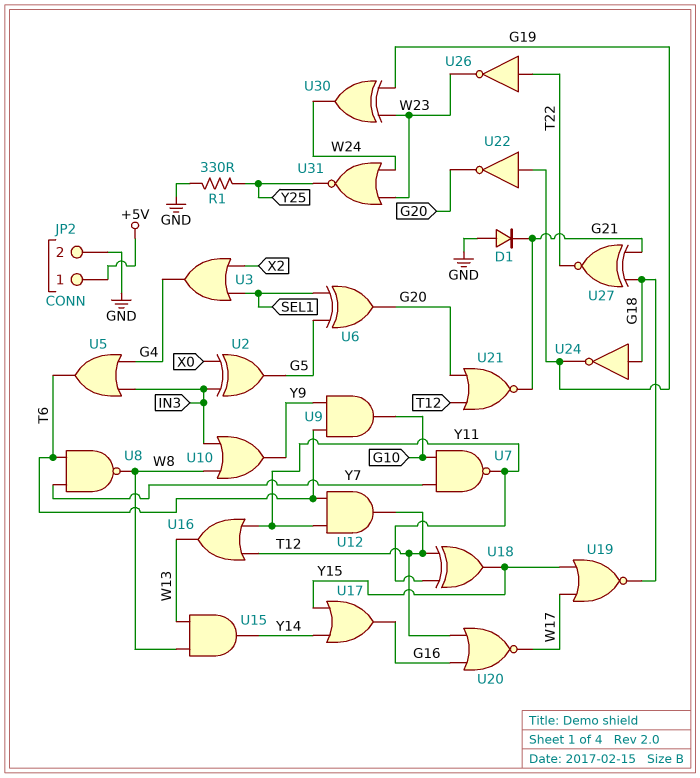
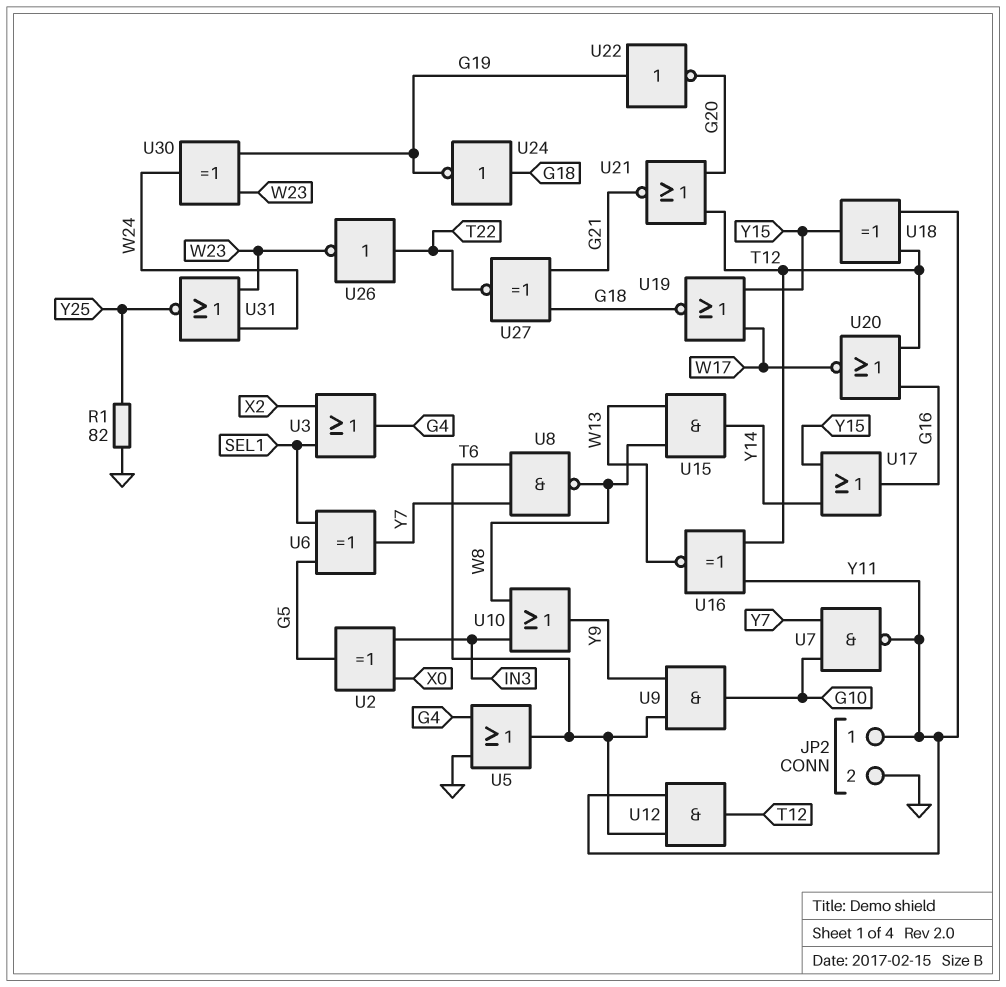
D1: diode (A GND, K G21) -> none
JP2 pin 1: +5V -> Y11
R1: 330 (GND, Y25) -> 82 (GND, Y25)
U5: OR (in G4, in IN3, out T6) -> OR (in G4, in GND, out T6)
U6: XOR (in G5, in SEL1, out G20) -> XOR (in G5, in SEL1, out Y7)
U16: OR (in T12, in Y11, out W13) -> XNOR (in T12, in Y11, out W13)

